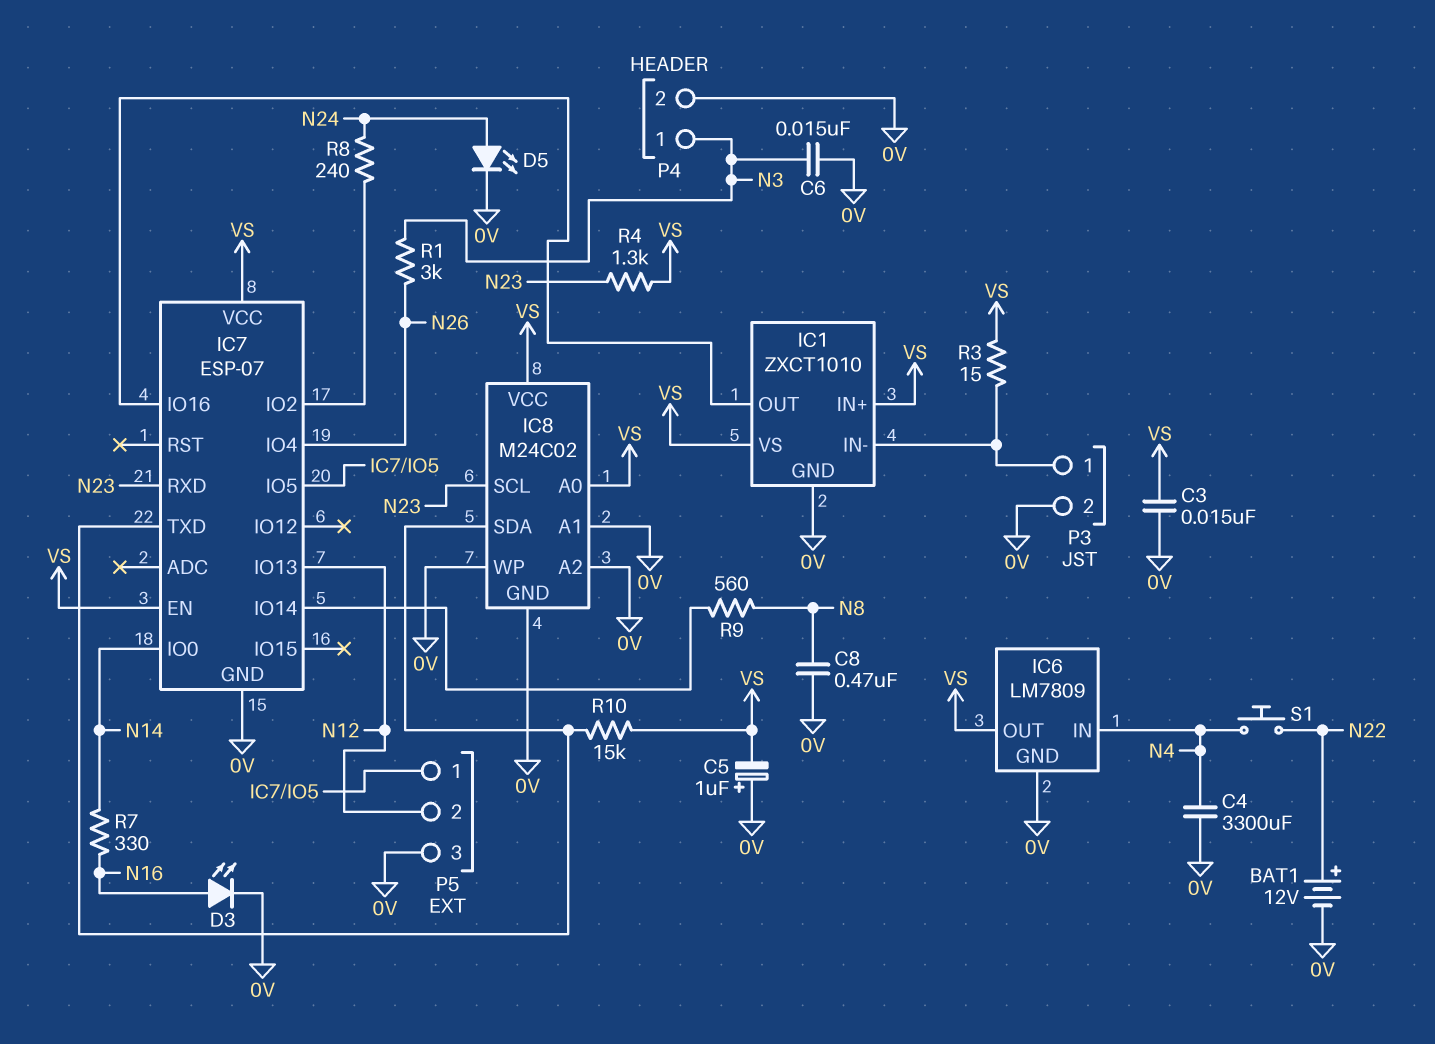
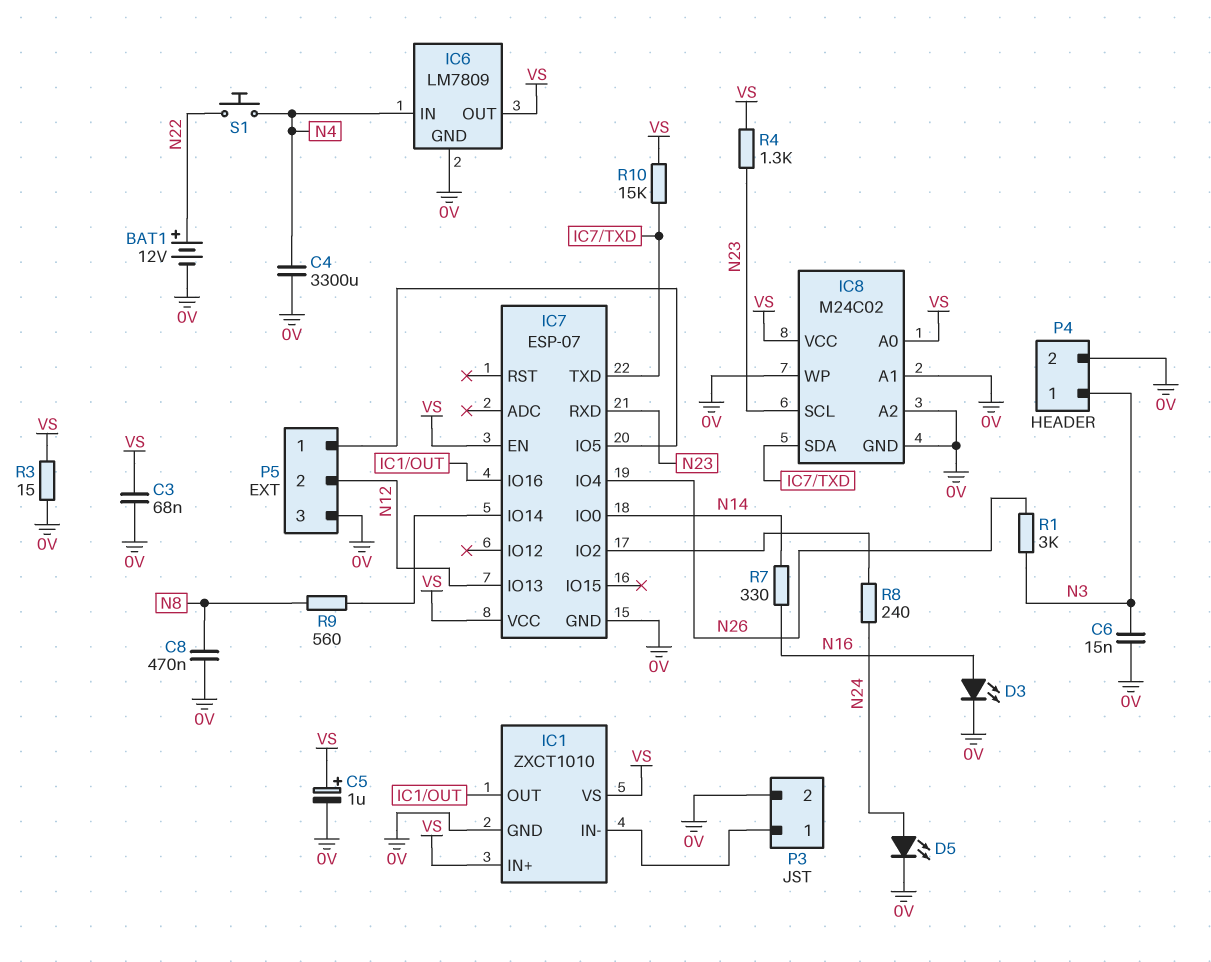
C3: 15nF (0V, VS) -> 68nF (0V, VS)
C5: 1uF (plus 0V, minus VS) -> 1uF (plus VS, minus 0V)
R3: 15 (IC1/IN-, VS) -> 15 (0V, VS)

